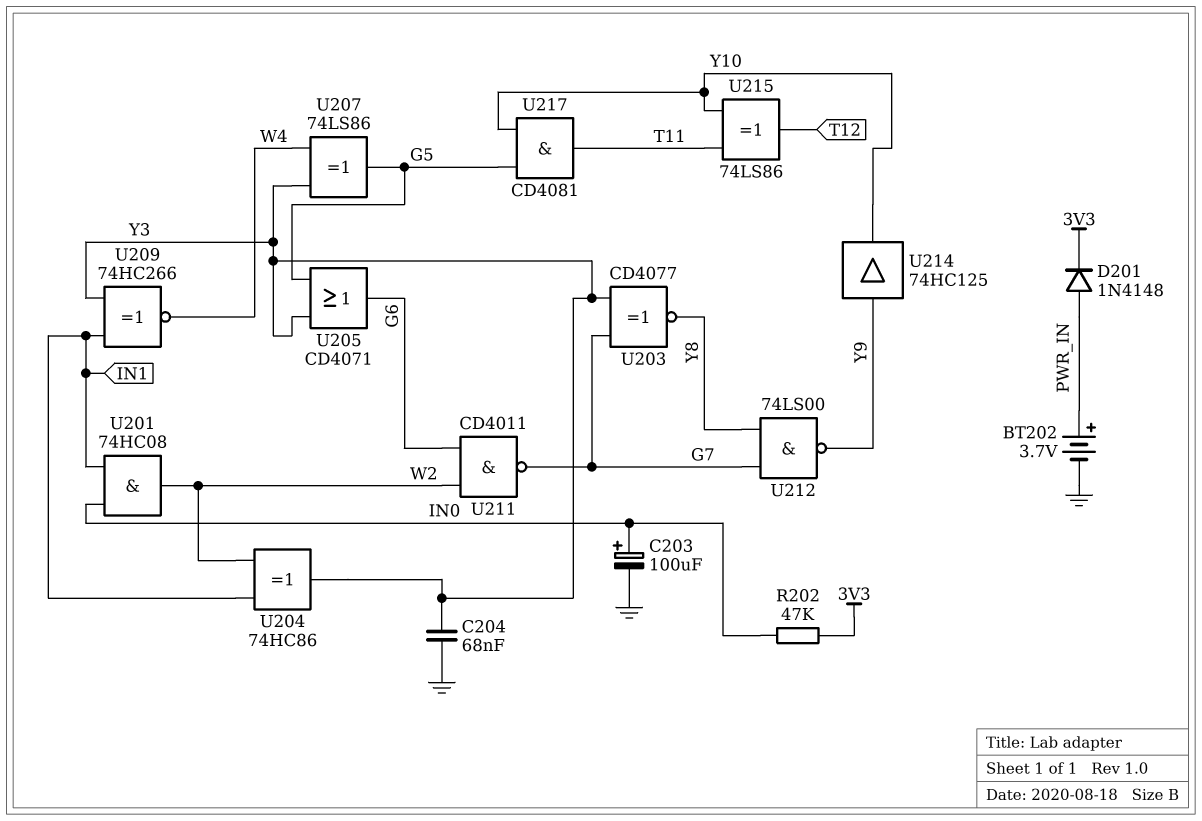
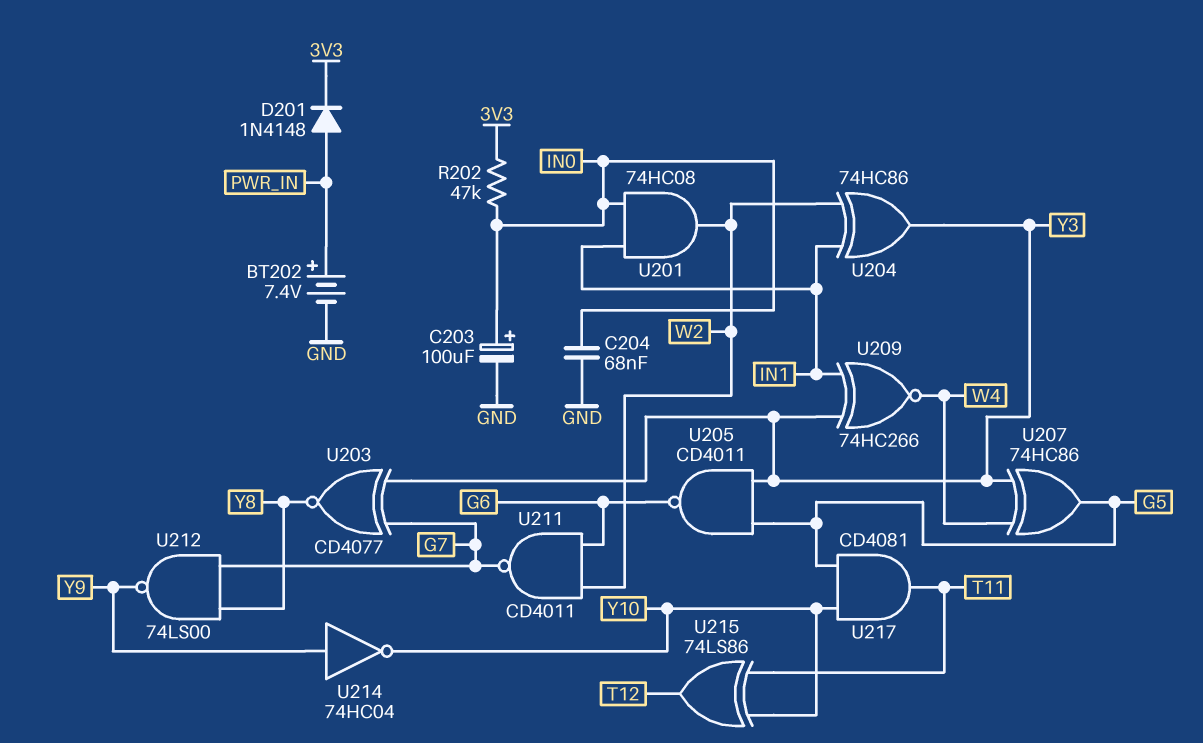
BT202: 3.7V (plus PWR_IN, minus GND) -> 7.4V (plus PWR_IN, minus GND)
C204: 68nF (GND, Y3) -> 68nF (GND, IN0)
U205: OR CD4071 (in G5, in Y3, out G6) -> NAND CD4011 (in G5, in Y3, out G6)
U207: XOR 74LS86 (in W4, in Y3, out G5) -> XOR 74HC86 (in W4, in Y3, out G5)
U214: buffer 74HC125 (in Y9, out Y10) -> NOT 74HC04 (in Y9, out Y10)

